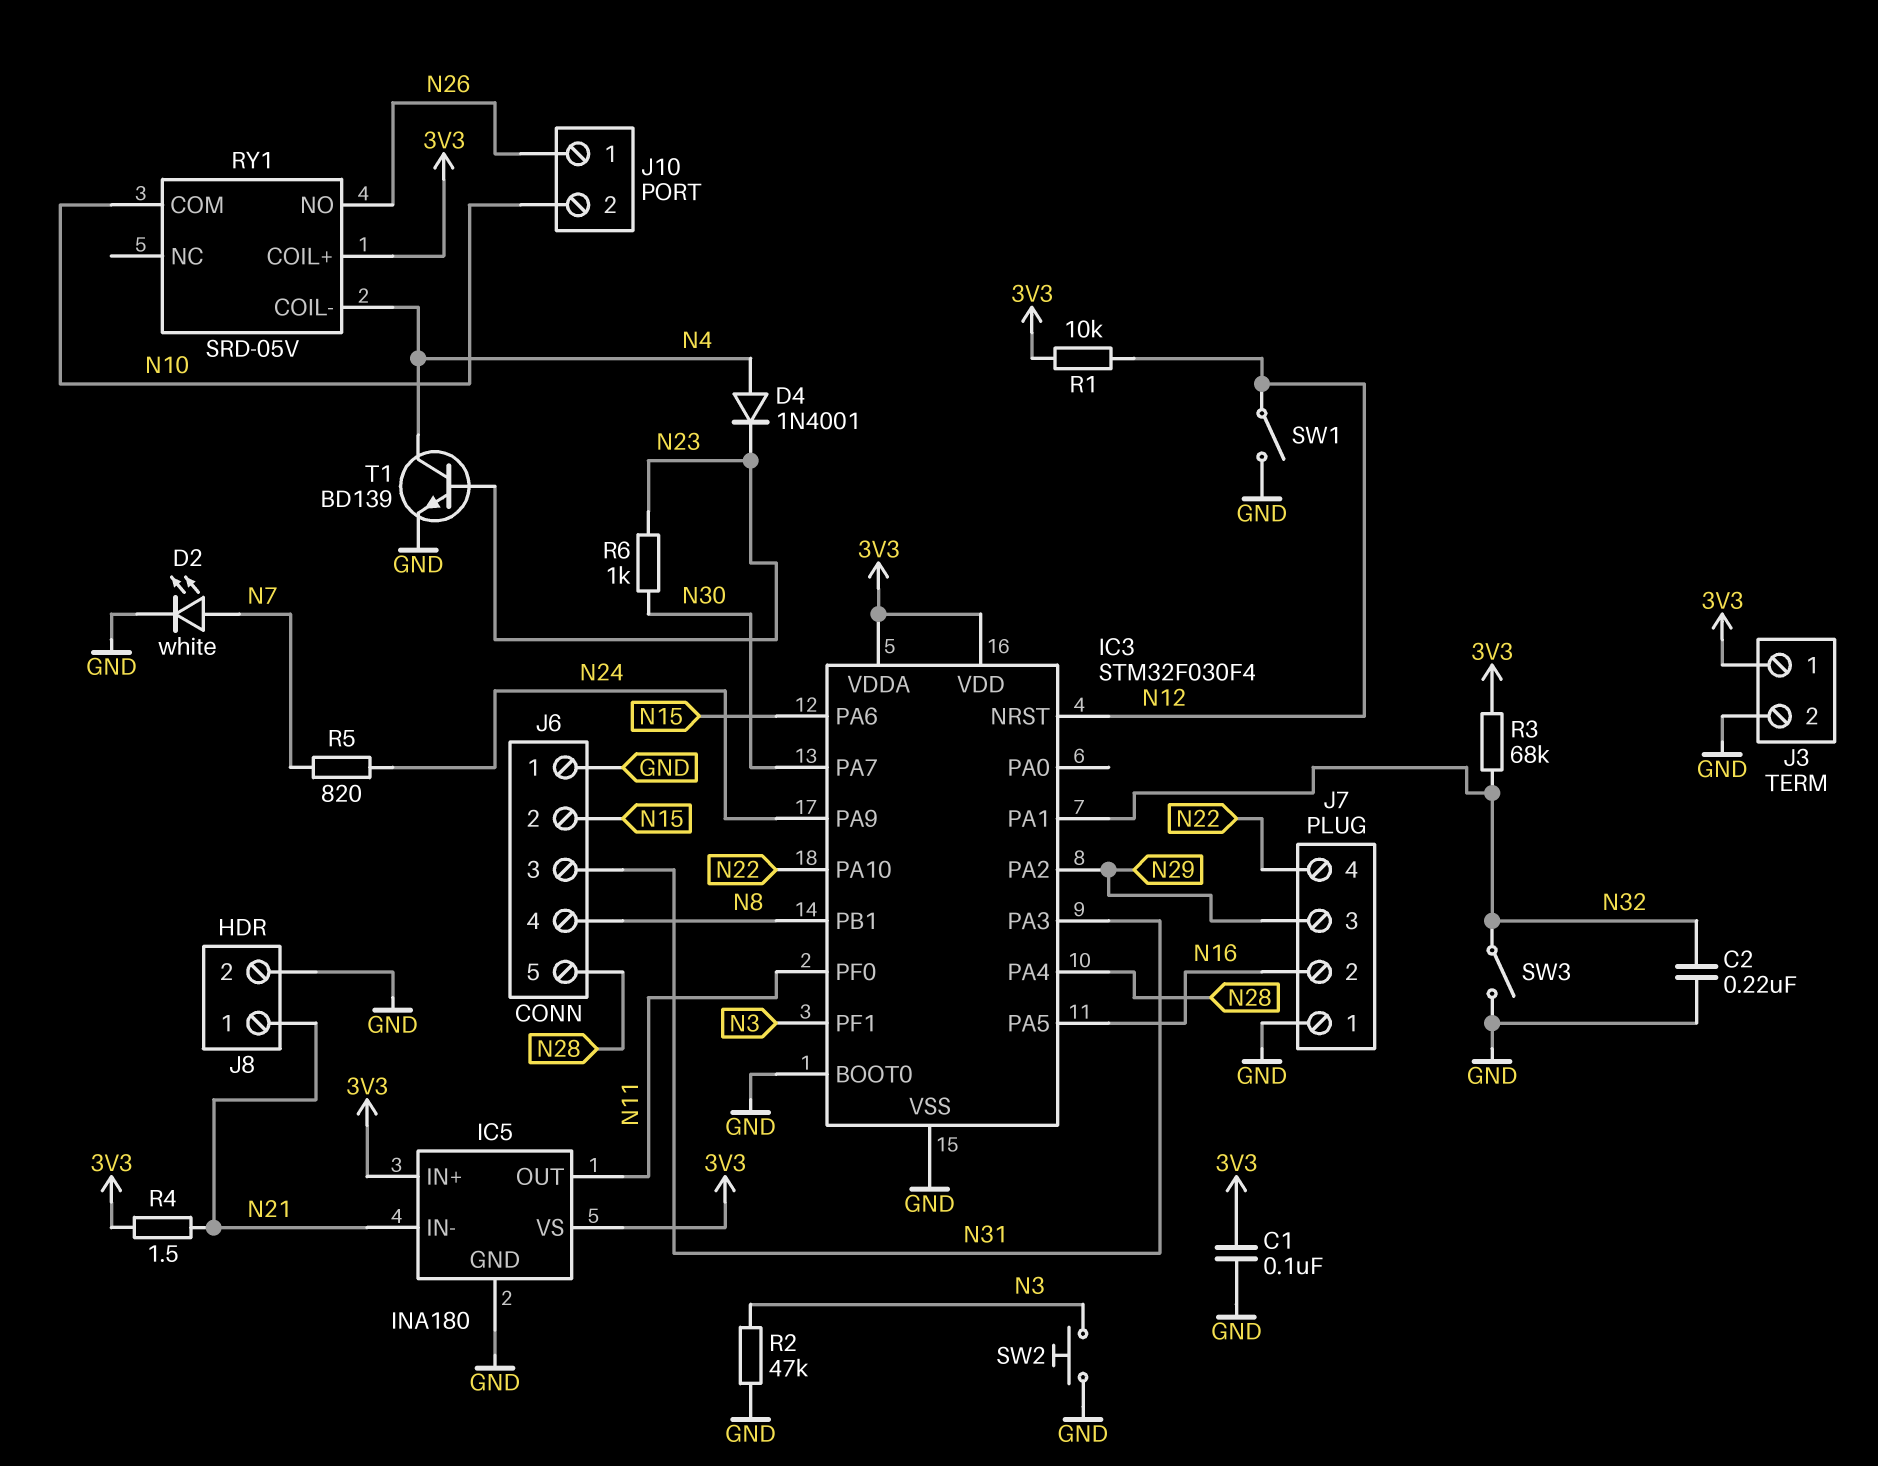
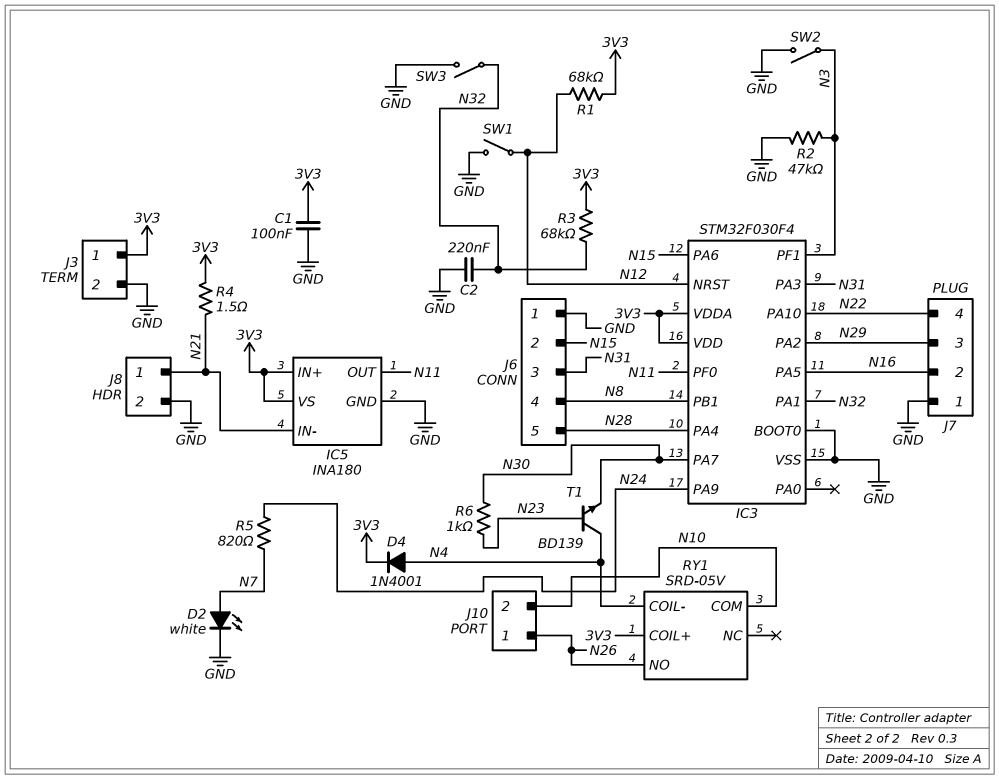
D4: diode 1N4001 (A N4, K N23) -> diode 1N4001 (A N4, K 3V3)
R1: 10k (3V3, N12) -> 68k (3V3, N12)
SW2: button (GND, N3) -> switch (GND, N3)
T1: NPN BD139 (B N23, C N4, E GND) -> NPN BD139 (B N23, C N4, E N30)

